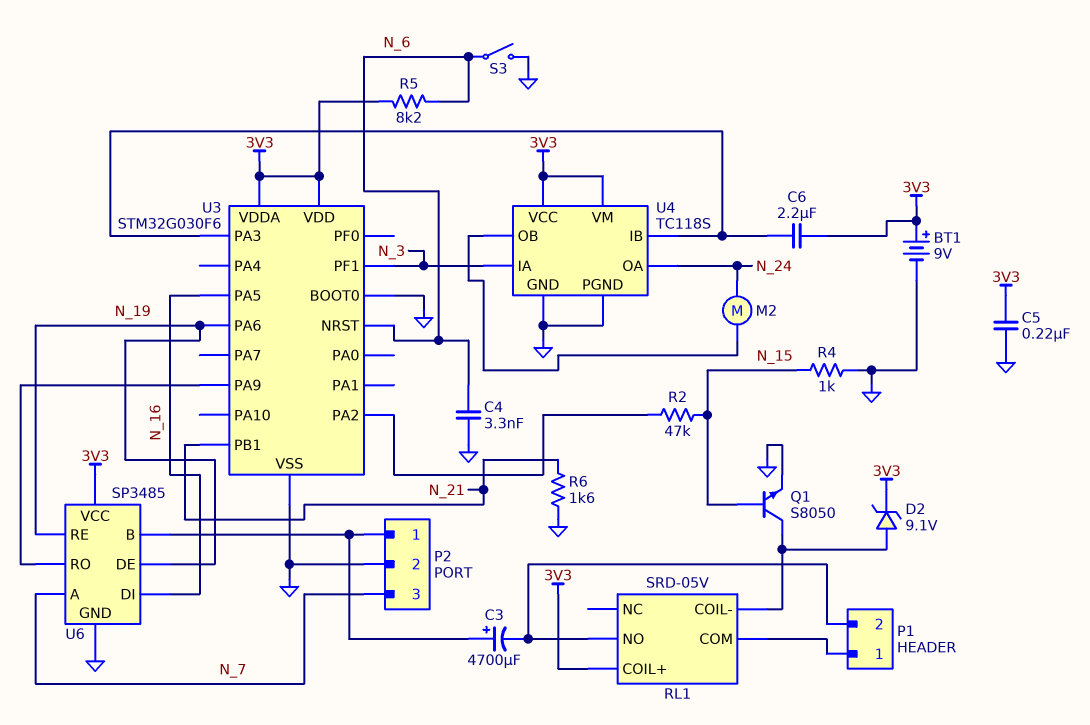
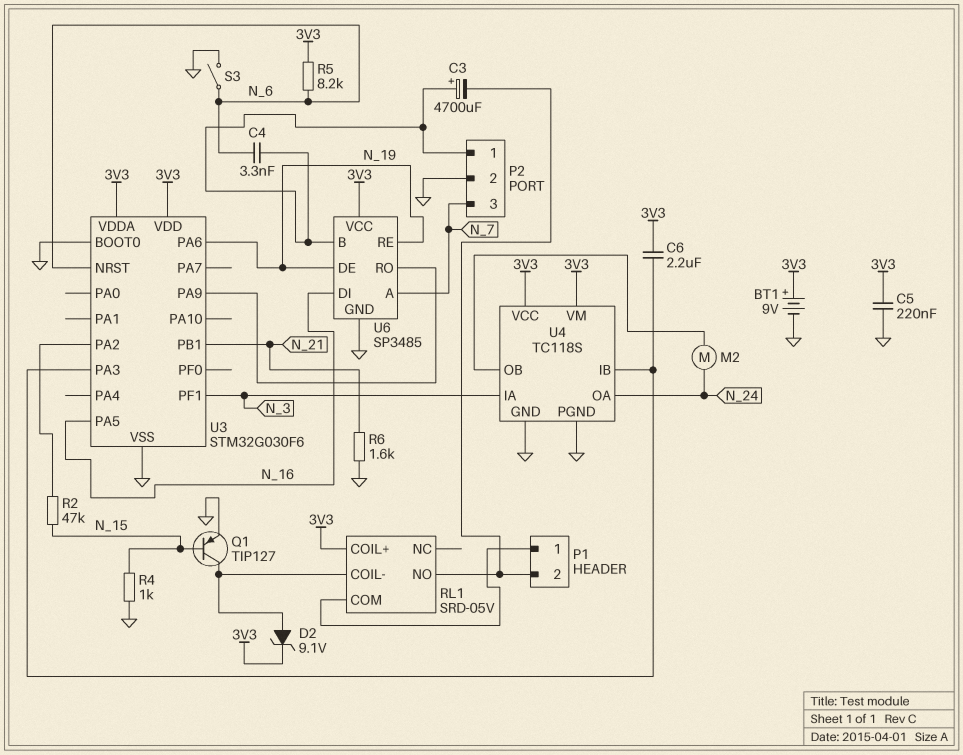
C4: 3.3nF (GND, N_6) -> 3.3nF (N_6, P2/1)
Q1: NPN S8050 (B N_15, C RL1/COIL-, E GND) -> PNP TIP127 (B N_15, C RL1/COIL-, E GND)

